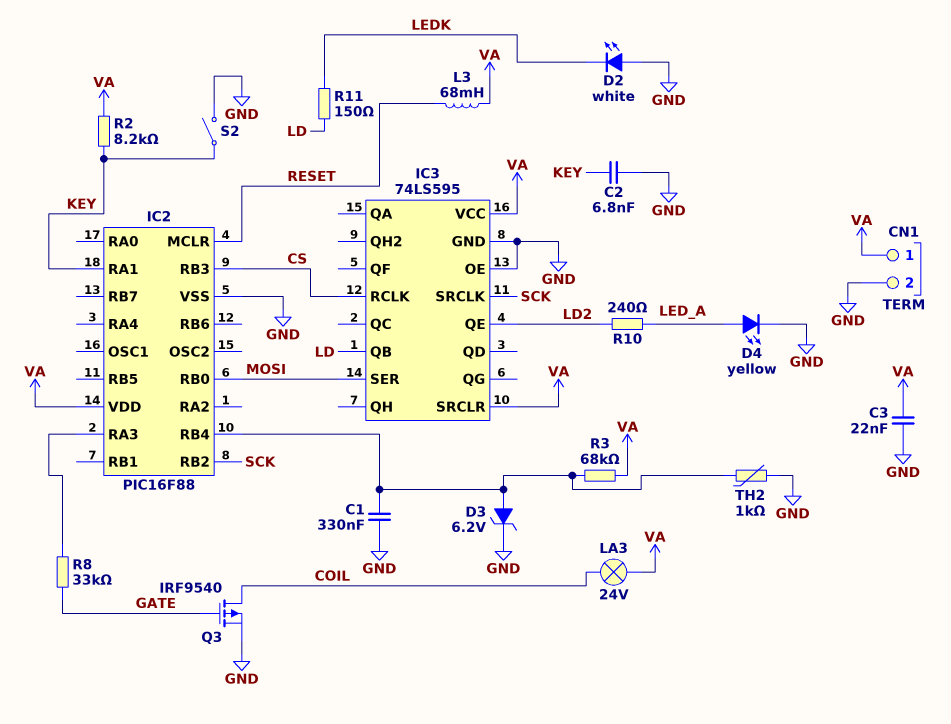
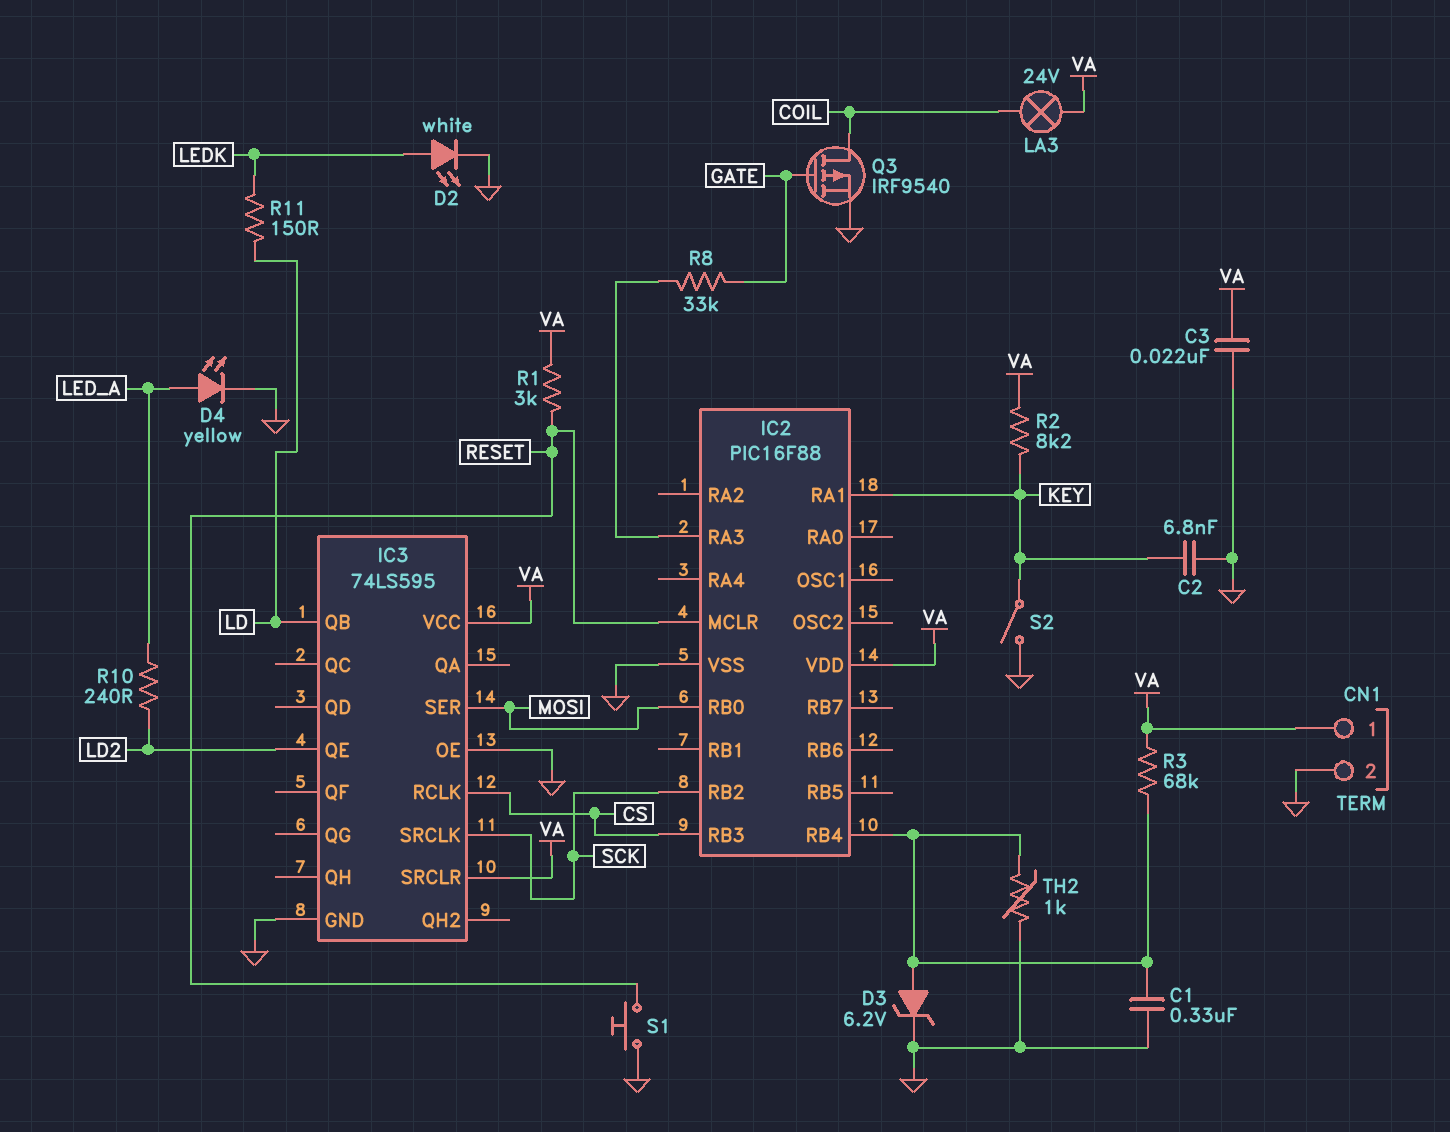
D2: LED white (A GND, K LEDK) -> LED white (A LEDK, K GND)
L3: 68mH (RESET, VA) -> none
R1: none -> 3k (RESET, VA)
S1: none -> button (GND, RESET)

